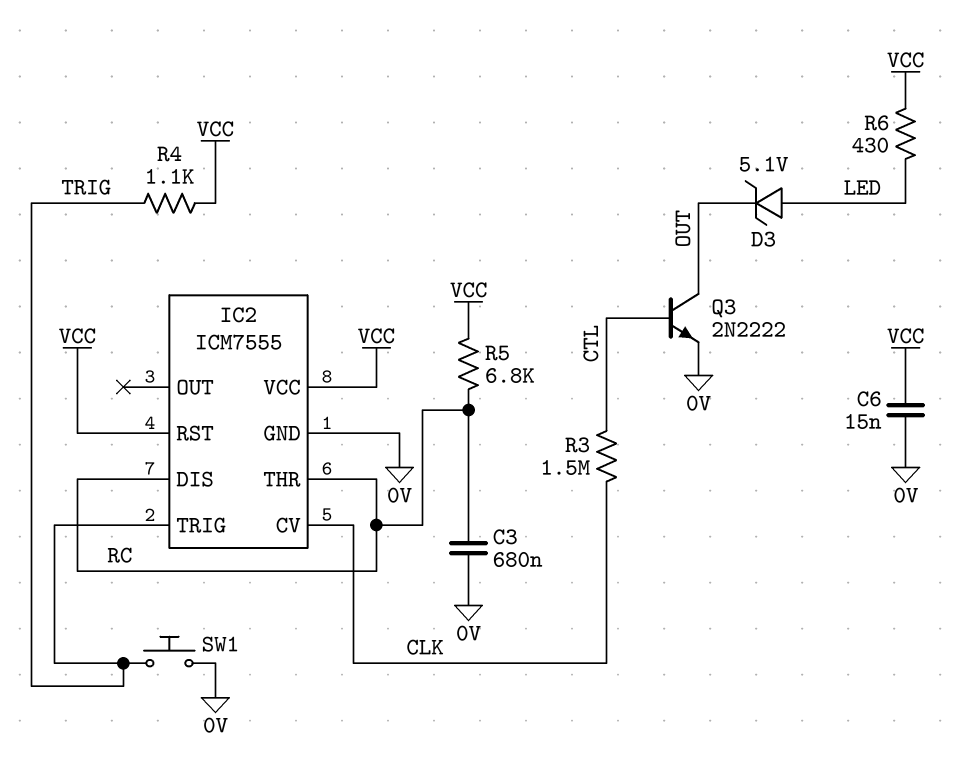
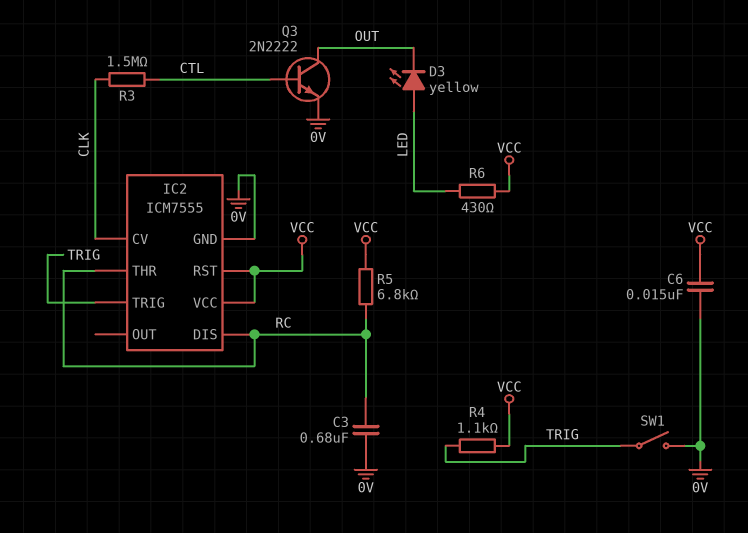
D3: zener 5.1V (A LED, K OUT) -> LED yellow (A LED, K OUT)
SW1: button (0V, TRIG) -> switch (0V, TRIG)

